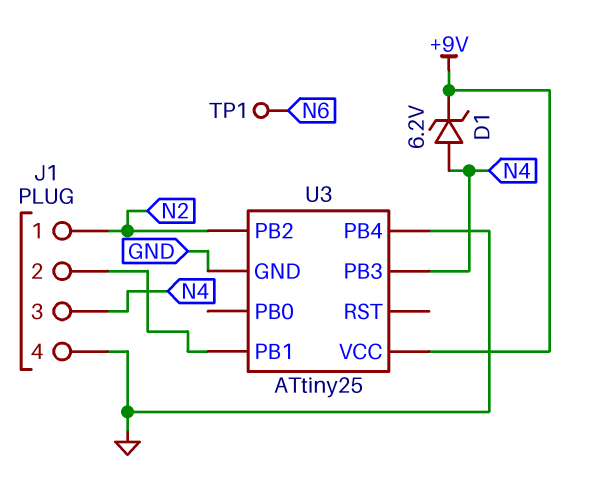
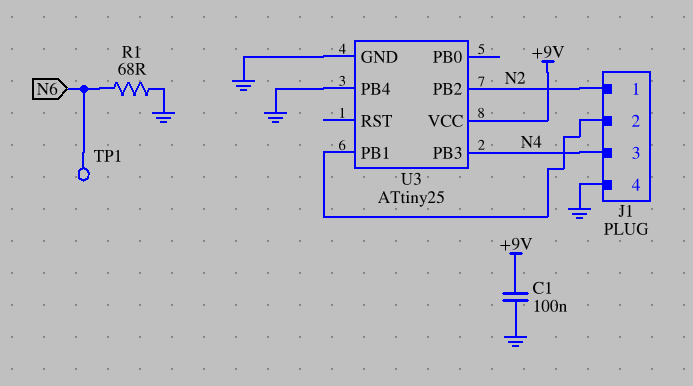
C1: none -> 100nF (+9V, GND)
D1: zener 6.2V (A N4, K +9V) -> none
R1: none -> 68 (GND, N6)

